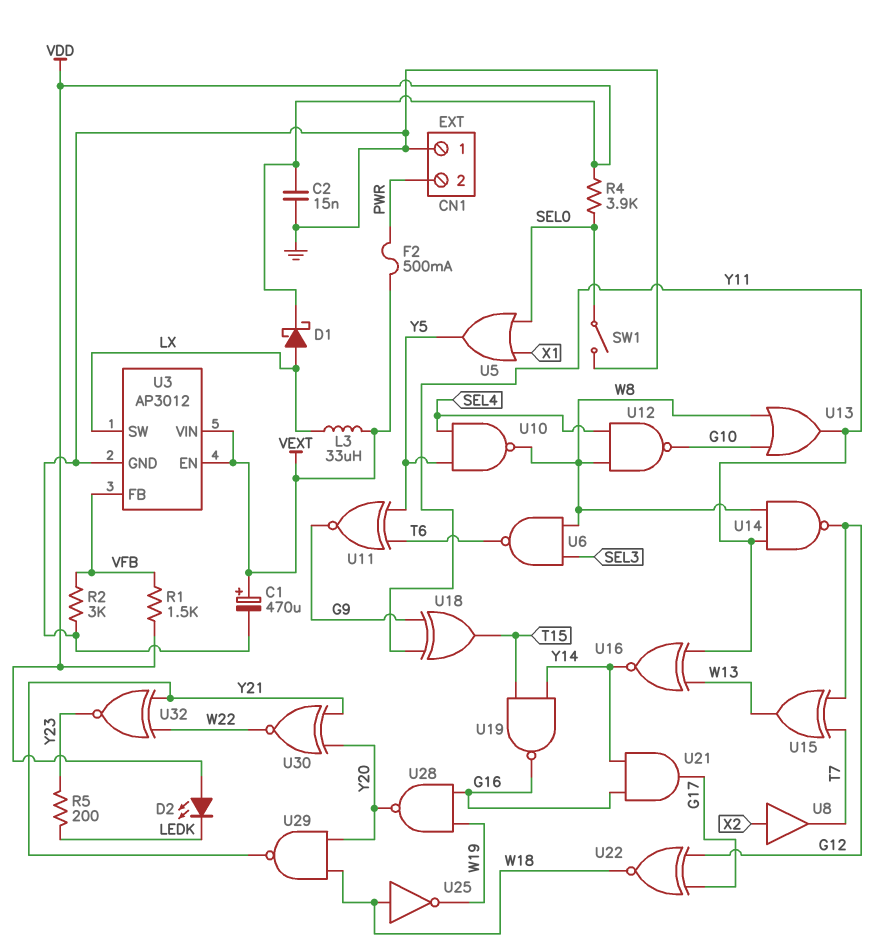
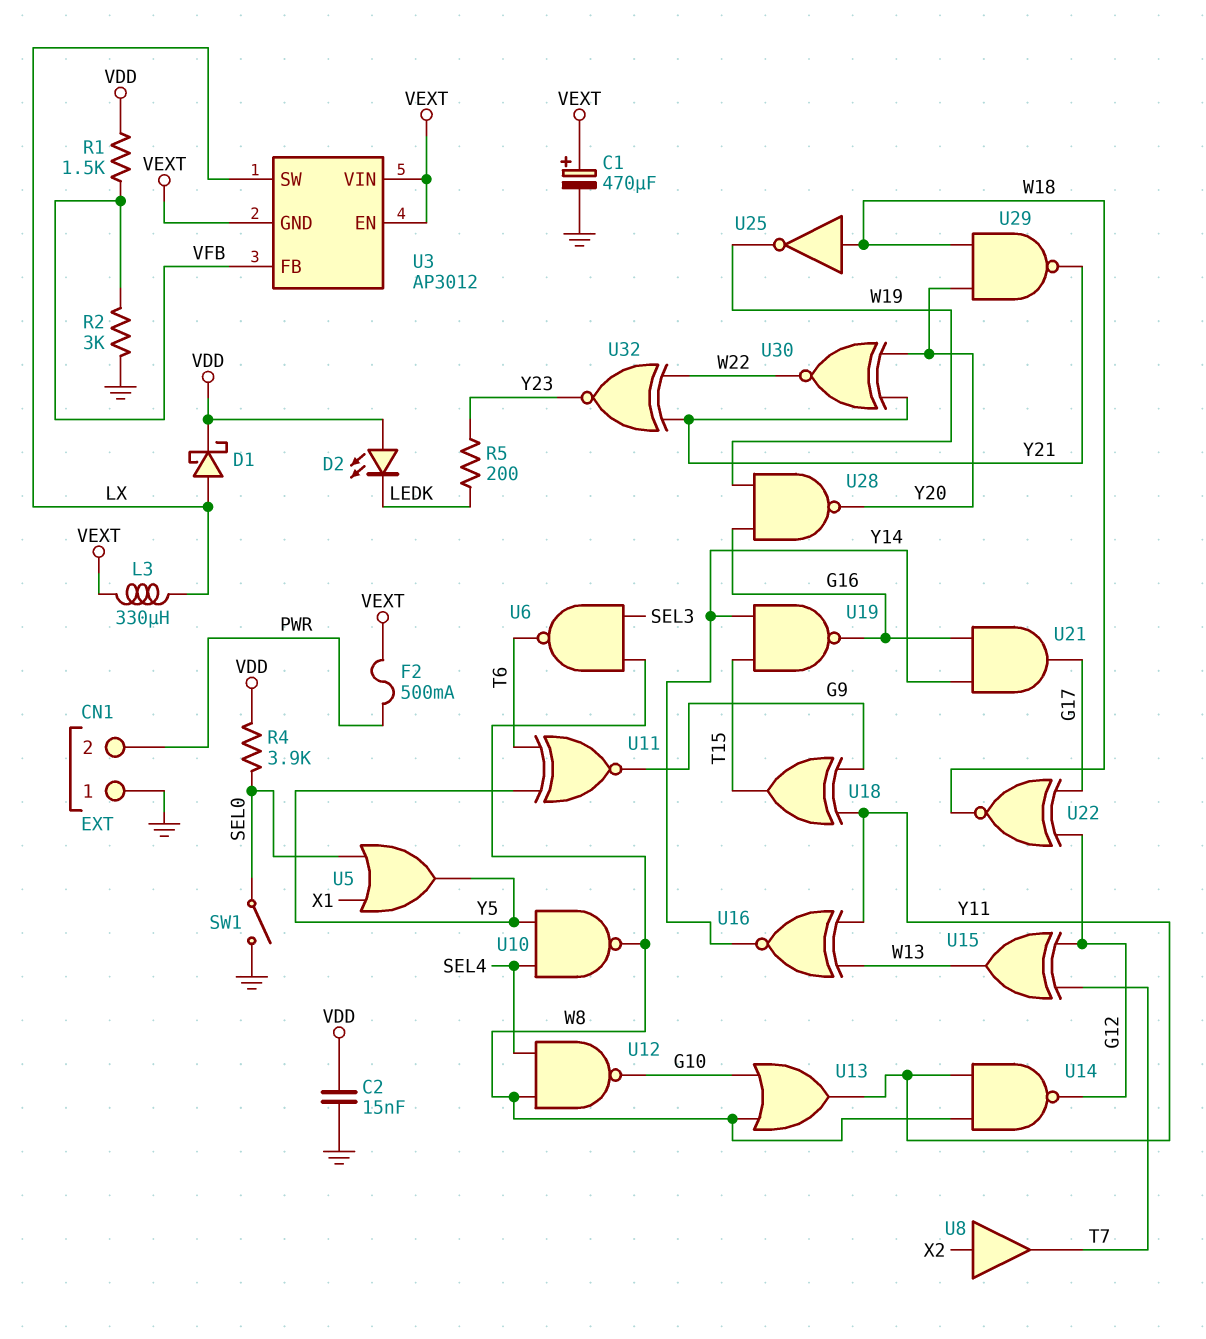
L3: 33uH (LX, VEXT) -> 330uH (LX, VEXT)
U3 pin GND: GND -> VEXT

